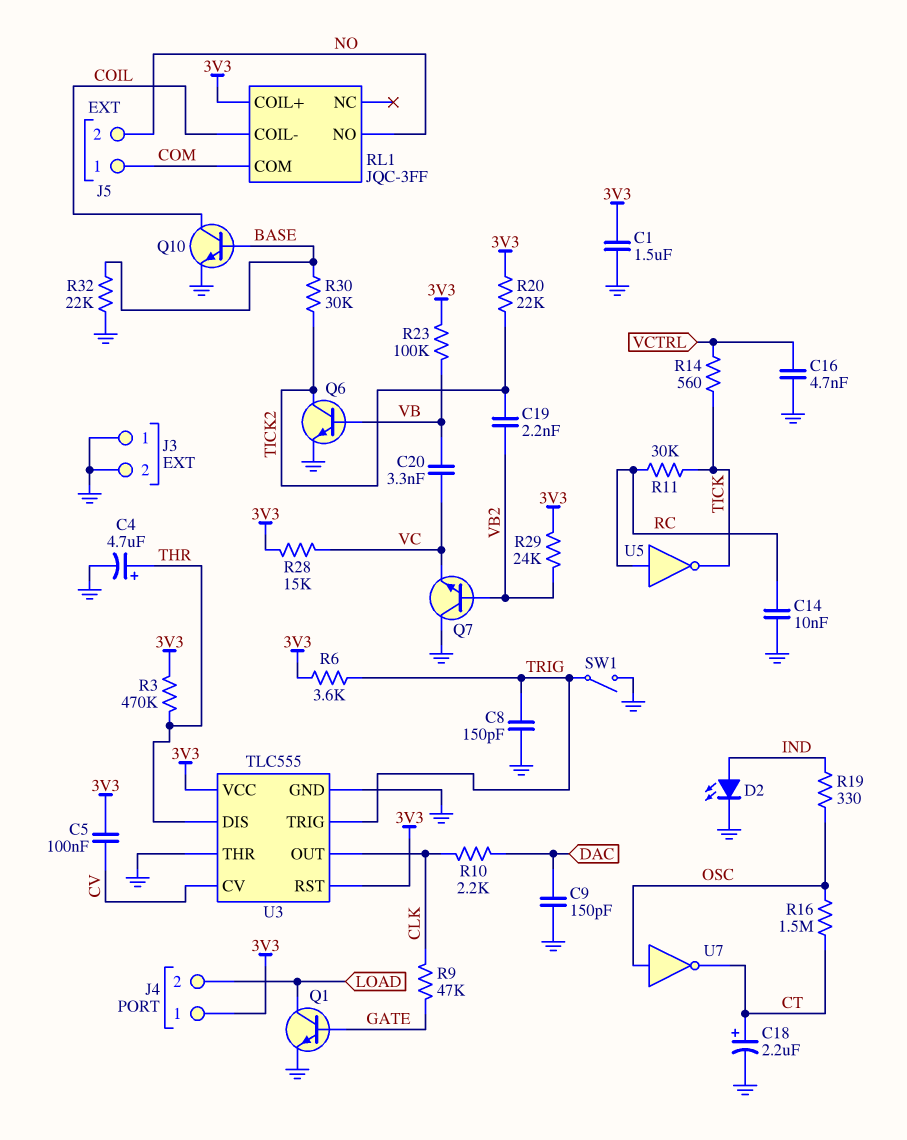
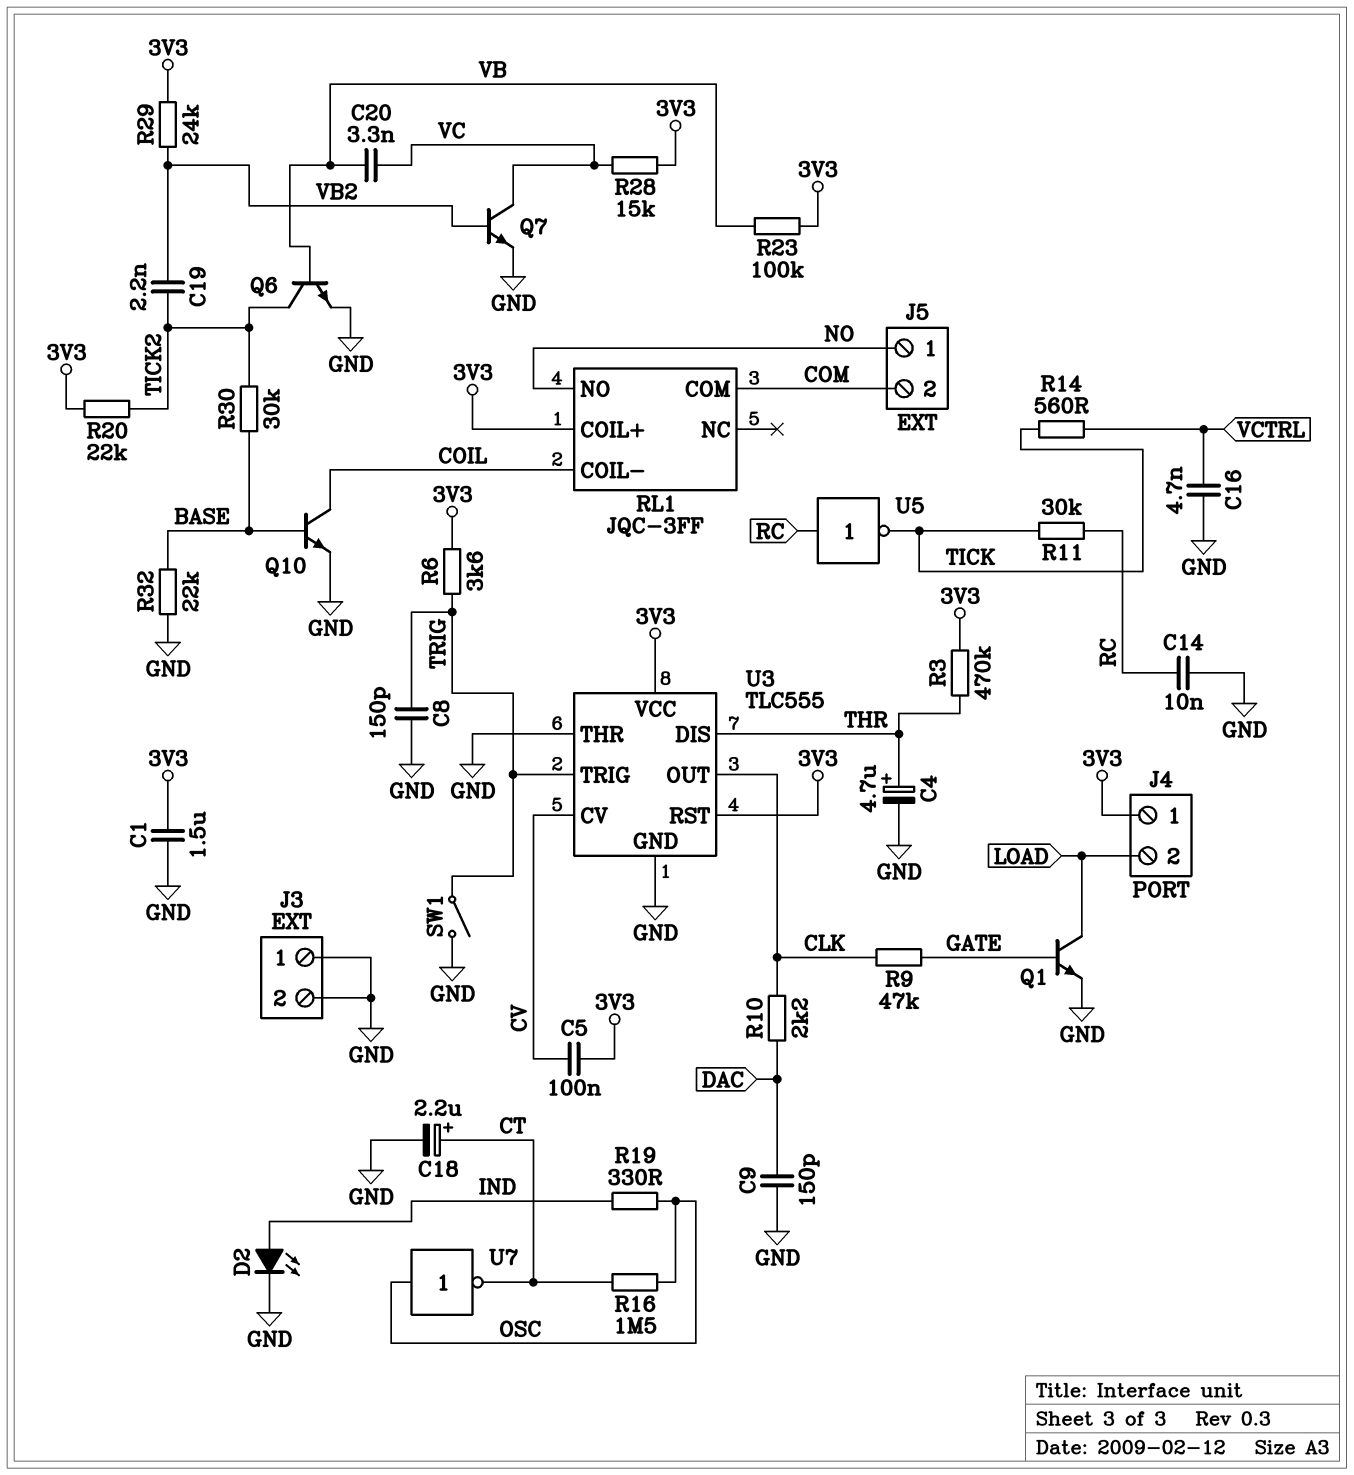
J5 pin 1: COM -> NO
J5 pin 2: NO -> COM
Q7: NPN (B VB2, C GND, E VC) -> NPN (B VB2, C VC, E GND)

